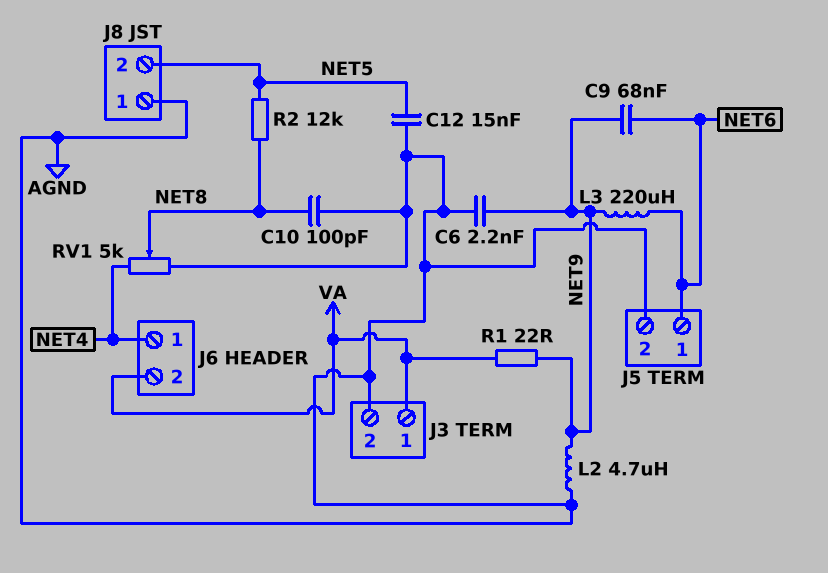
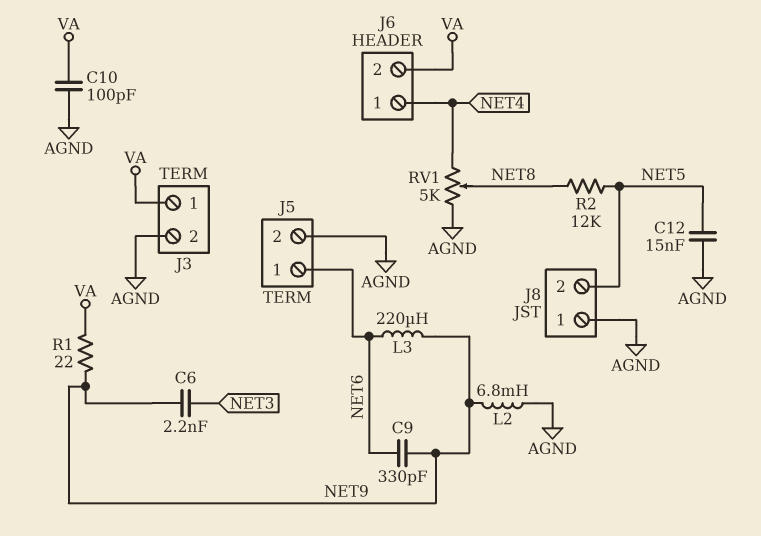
C6: 2.2nF (AGND, NET9) -> 2.2nF (NET3, NET9)
C9: 68nF (NET6, NET9) -> 330pF (NET6, NET9)
C10: 100pF (AGND, NET8) -> 100pF (AGND, VA)
L2: 4.7uH (AGND, NET9) -> 6.8mH (AGND, NET9)

